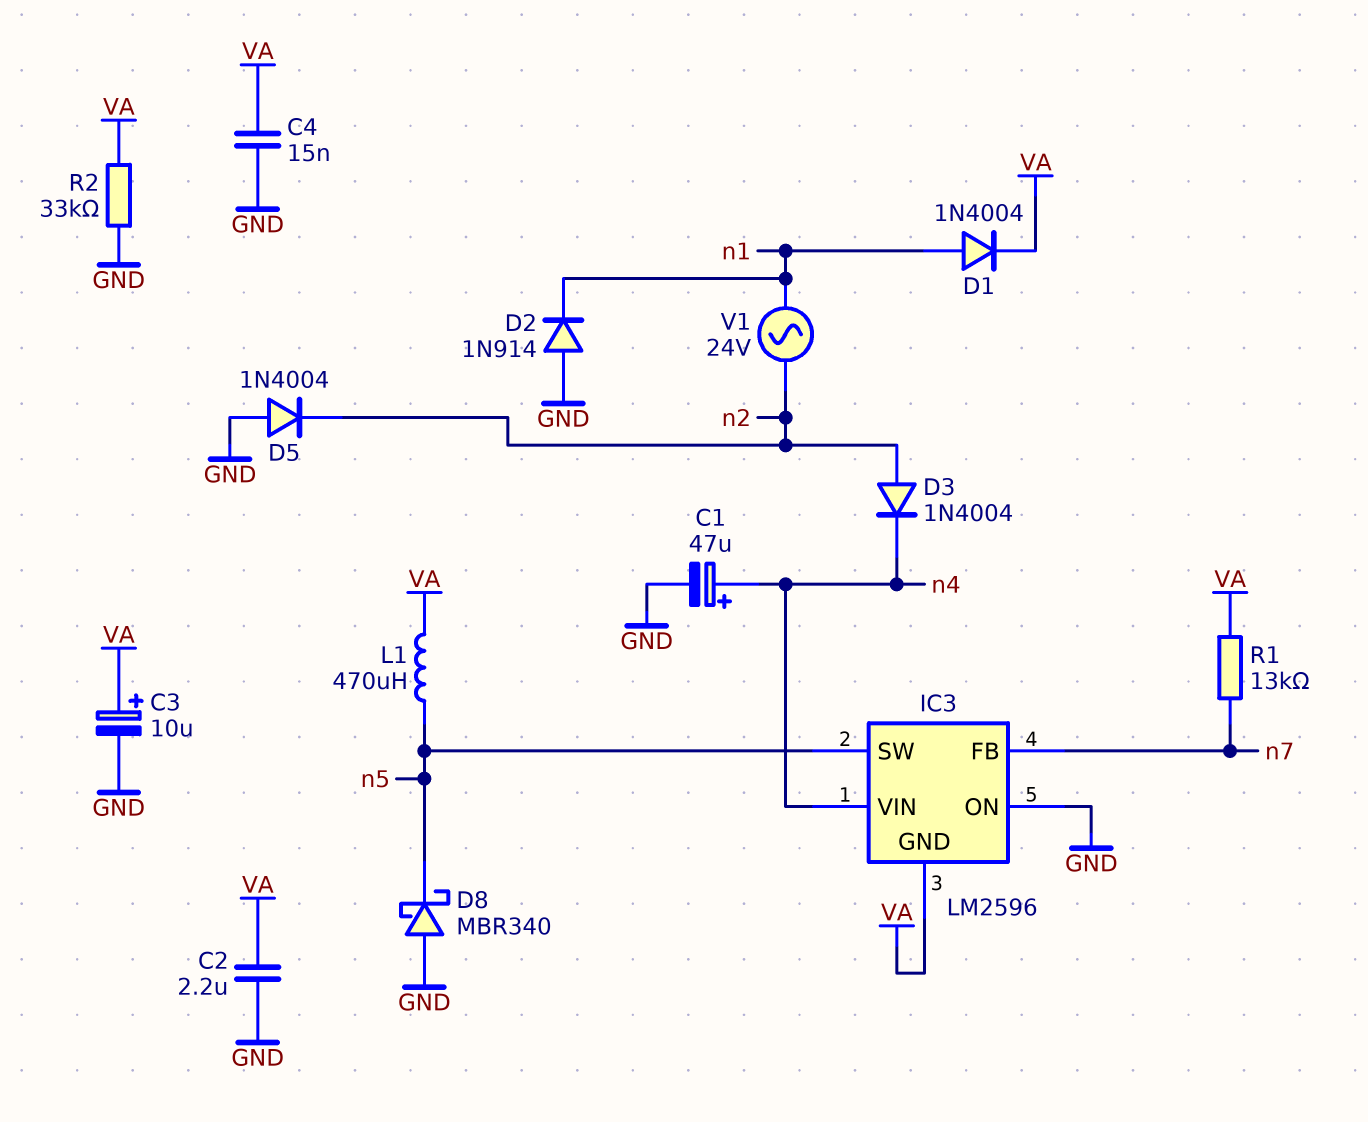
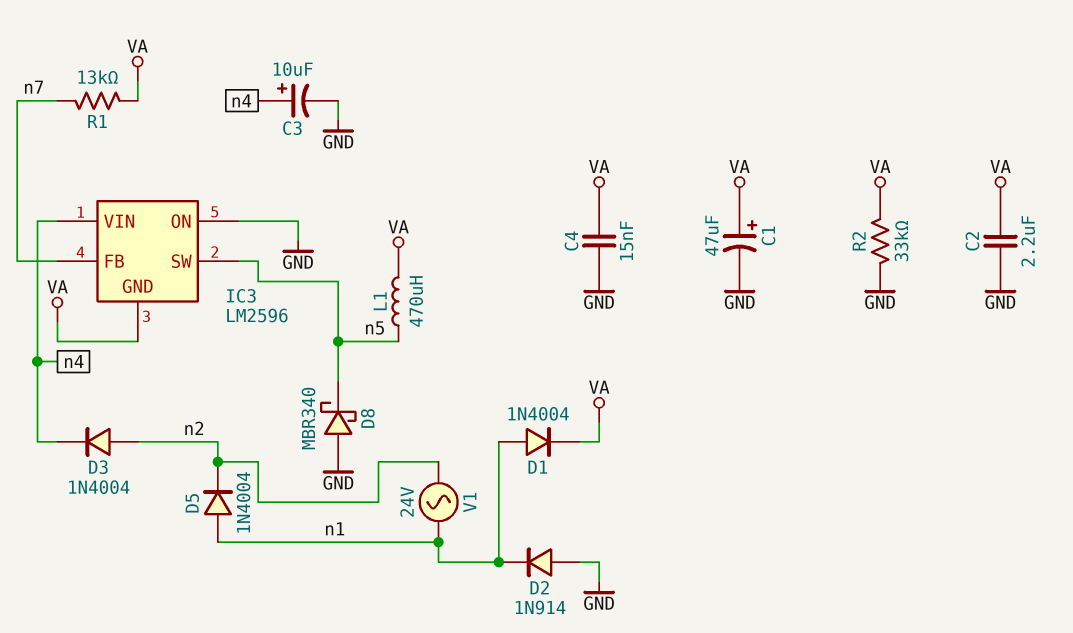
C1: 47uF (plus n4, minus GND) -> 47uF (plus VA, minus GND)
C3: 10uF (plus VA, minus GND) -> 10uF (plus n4, minus GND)
D5: diode 1N4004 (A GND, K n2) -> diode 1N4004 (A n1, K n2)

